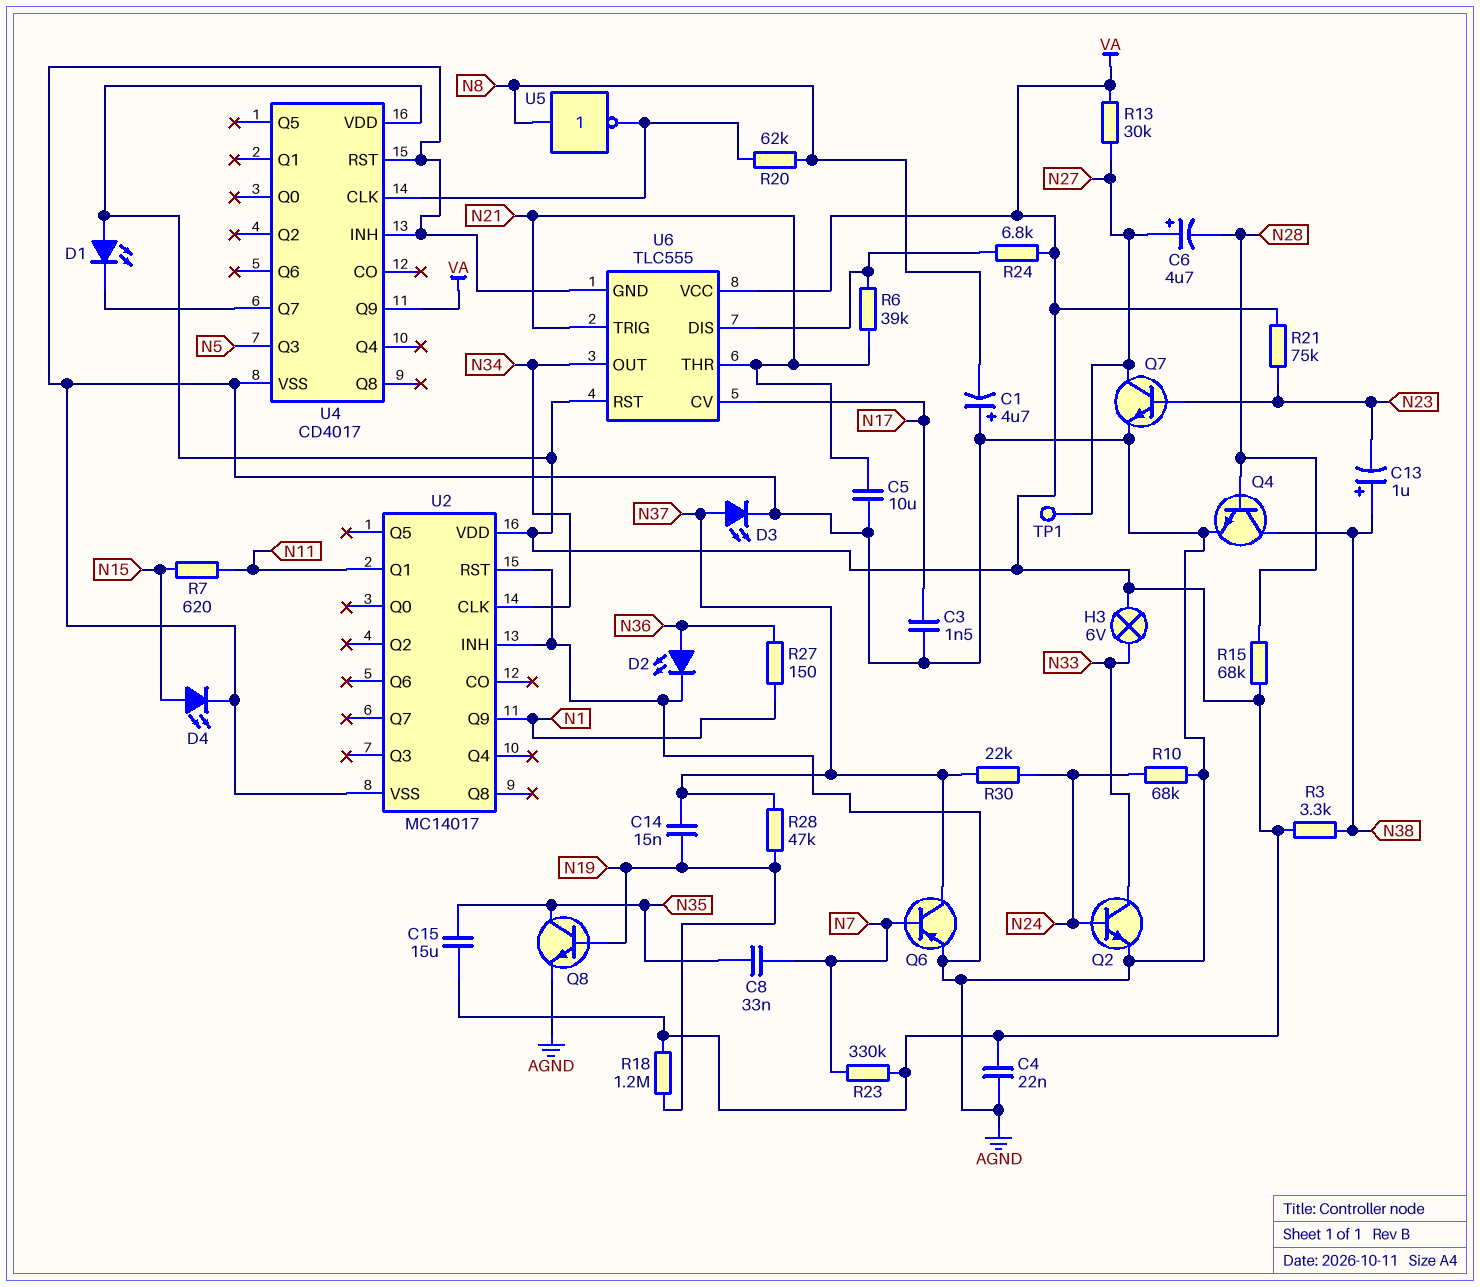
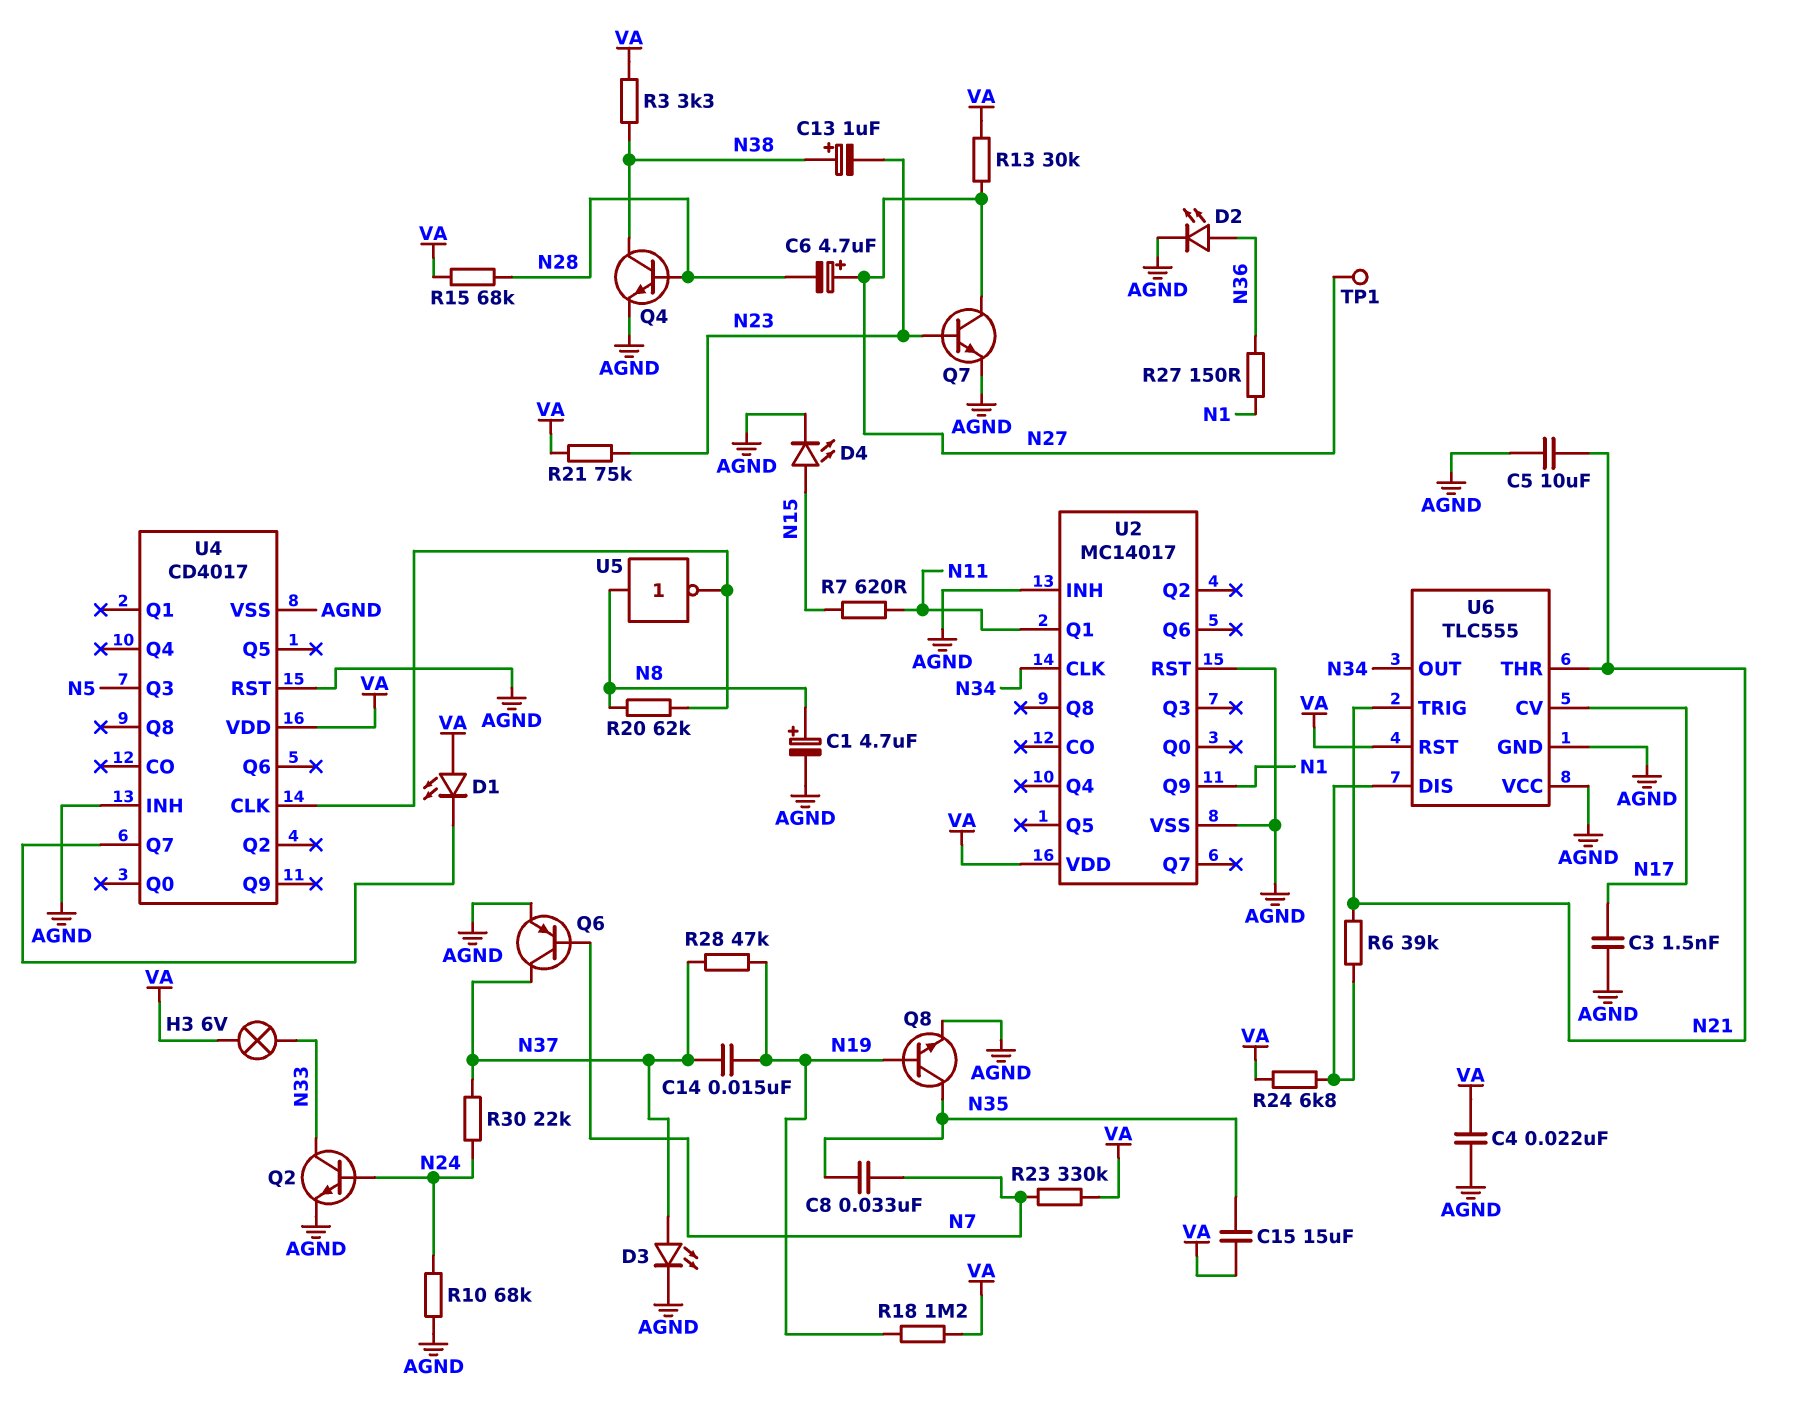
C1: 4.7uF (plus AGND, minus N8) -> 4.7uF (plus N8, minus AGND)
U4 pin Q9: VA -> none
U6 pin VCC: VA -> AGND

